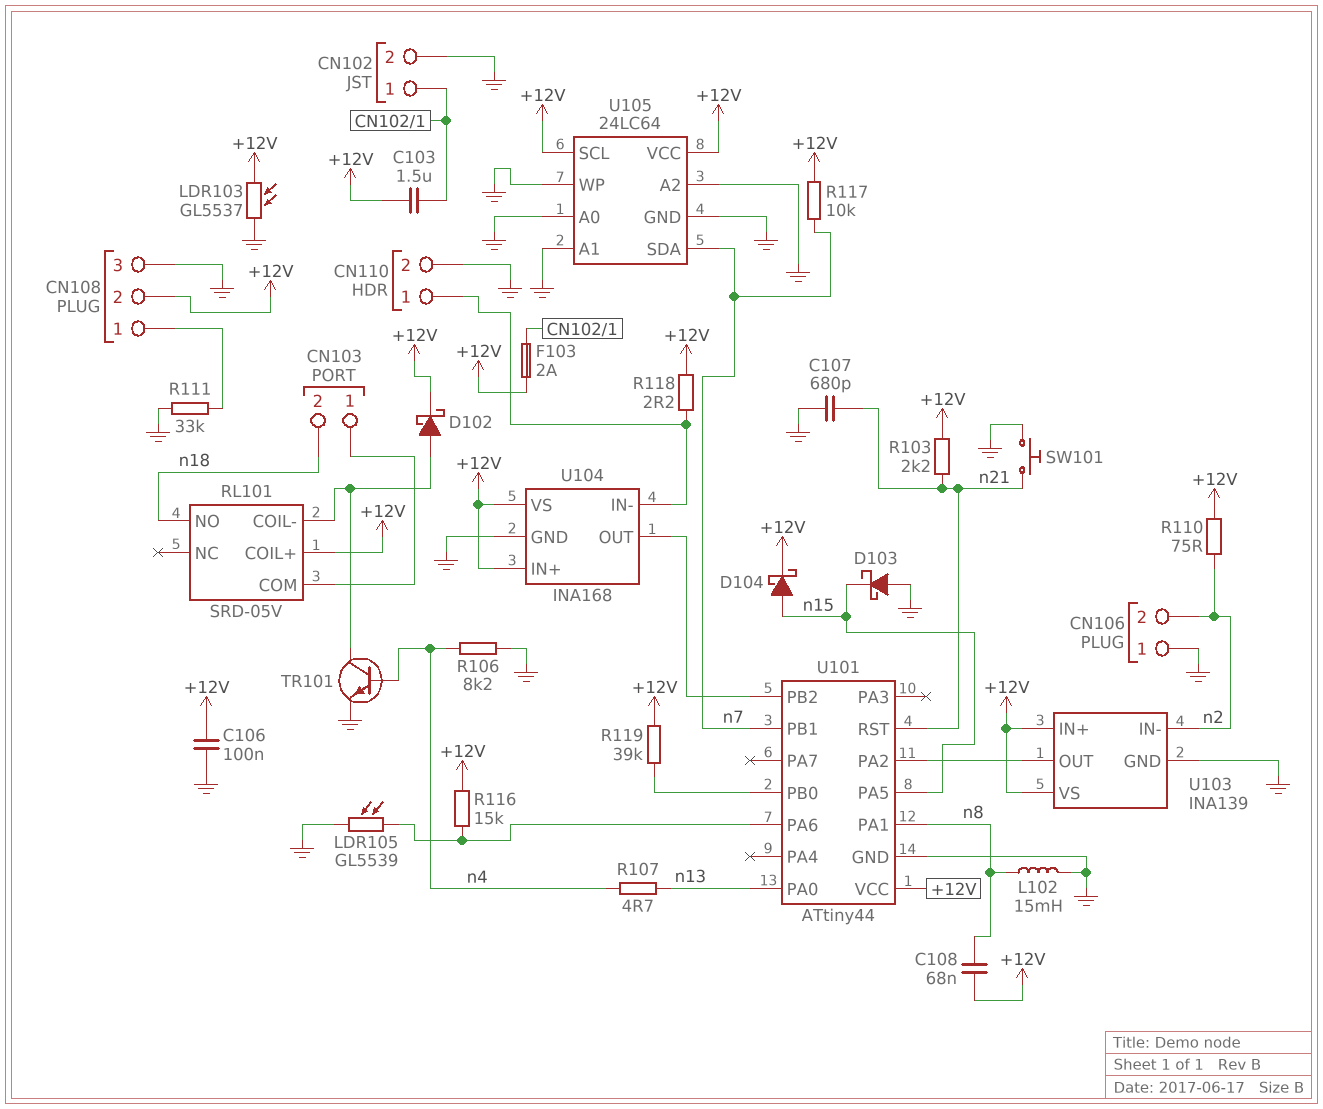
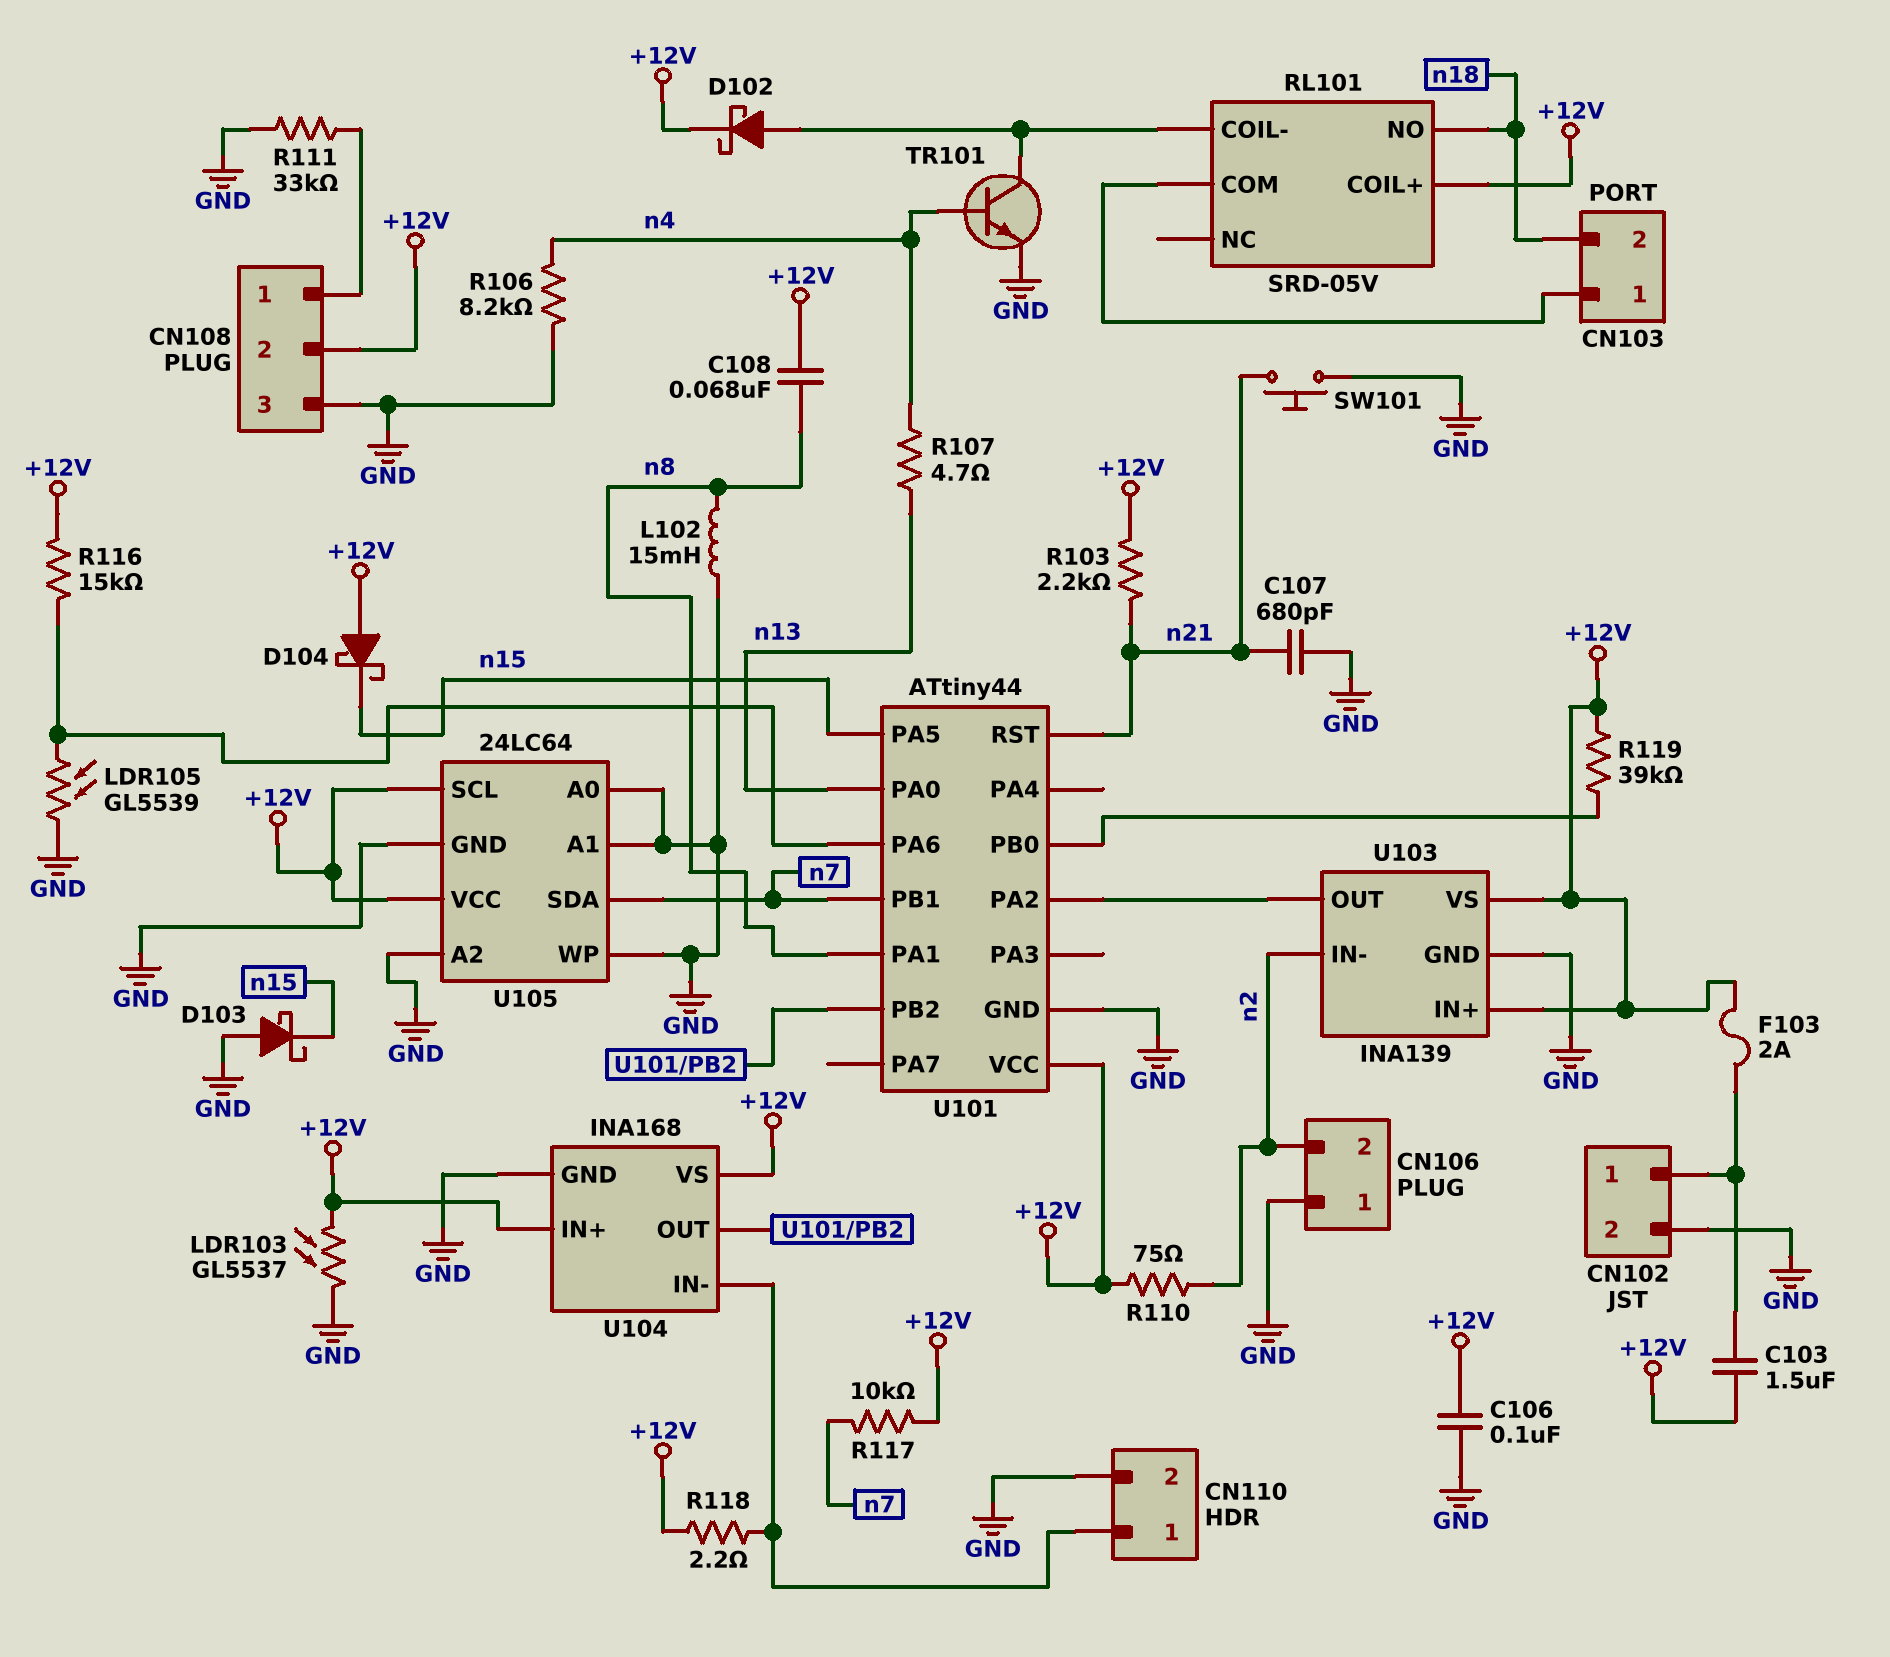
D104: schottky (A n15, K +12V) -> schottky (A +12V, K n15)

